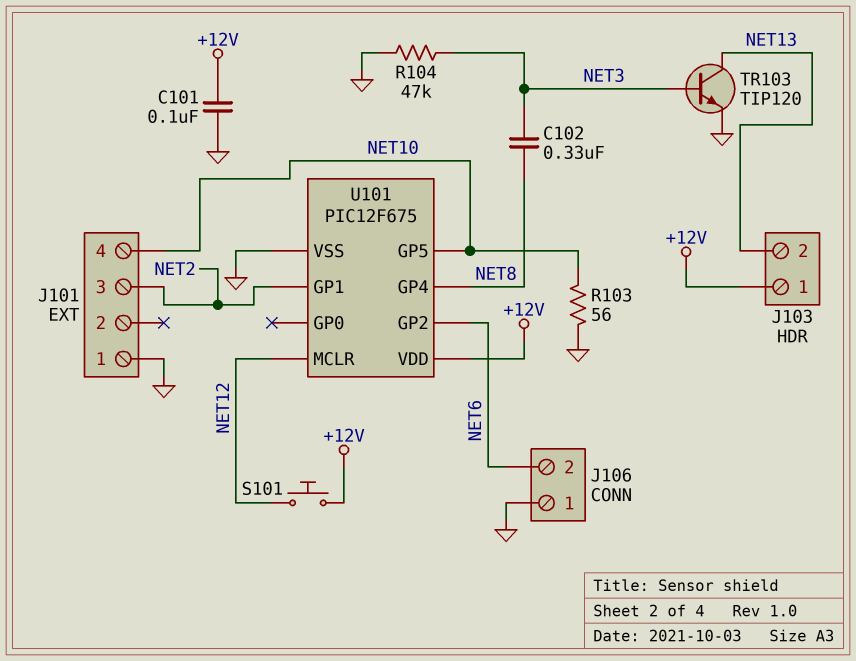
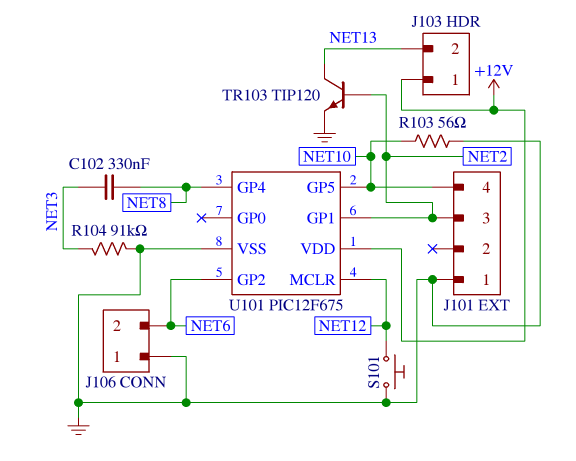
C101: 100nF (+12V, GND) -> none
R104: 47k (GND, NET3) -> 91k (GND, NET3)
S101: button (+12V, NET12) -> button (GND, NET12)
TR103: NPN TIP120 (B NET3, C NET13, E GND) -> NPN TIP120 (B NET2, C NET13, E GND)

